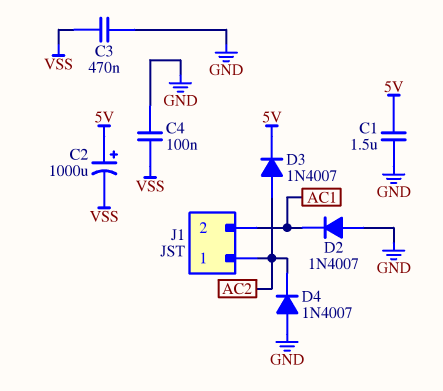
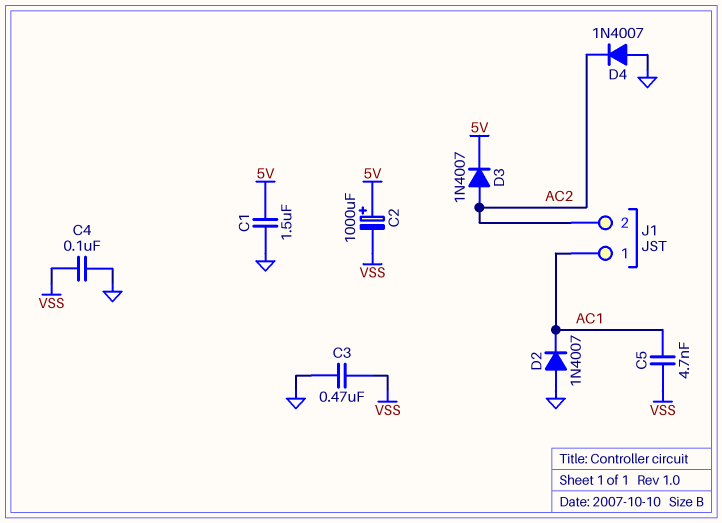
C5: none -> 4.7nF (AC1, VSS)
J1 pin 1: AC2 -> AC1
J1 pin 2: AC1 -> AC2

